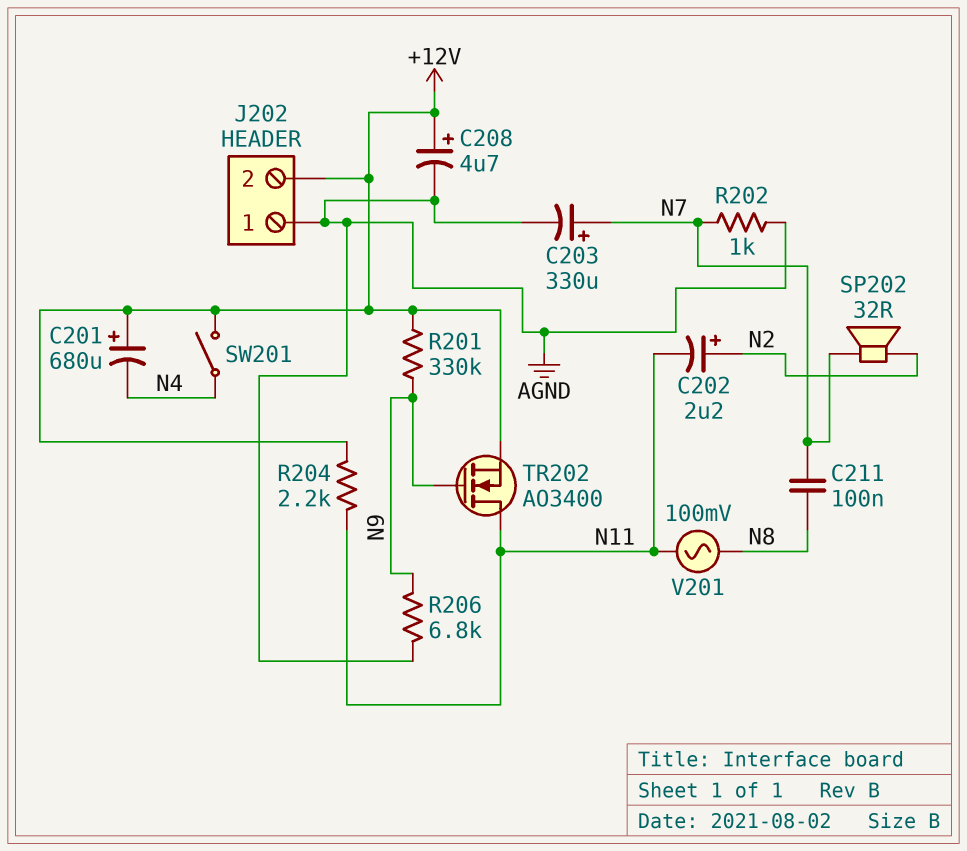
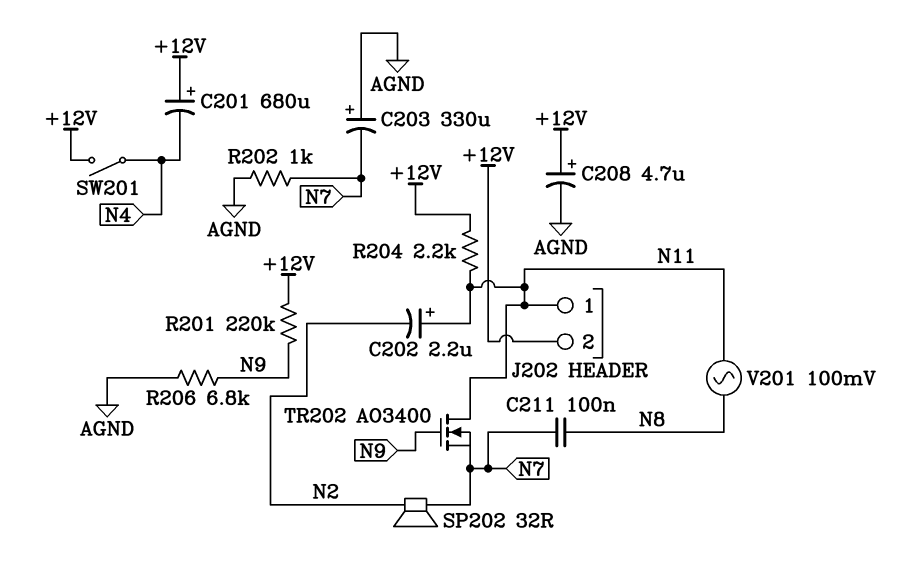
C202: 2.2uF (plus N2, minus N11) -> 2.2uF (plus N11, minus N2)
C203: 330uF (plus N7, minus AGND) -> 330uF (plus AGND, minus N7)
J202 pin 1: AGND -> N11
R201: 330k (+12V, N9) -> 220k (+12V, N9)
TR202: NMOS AO3400 (G N9, D N11, S +12V) -> NMOS AO3400 (G N9, D N11, S N7)

